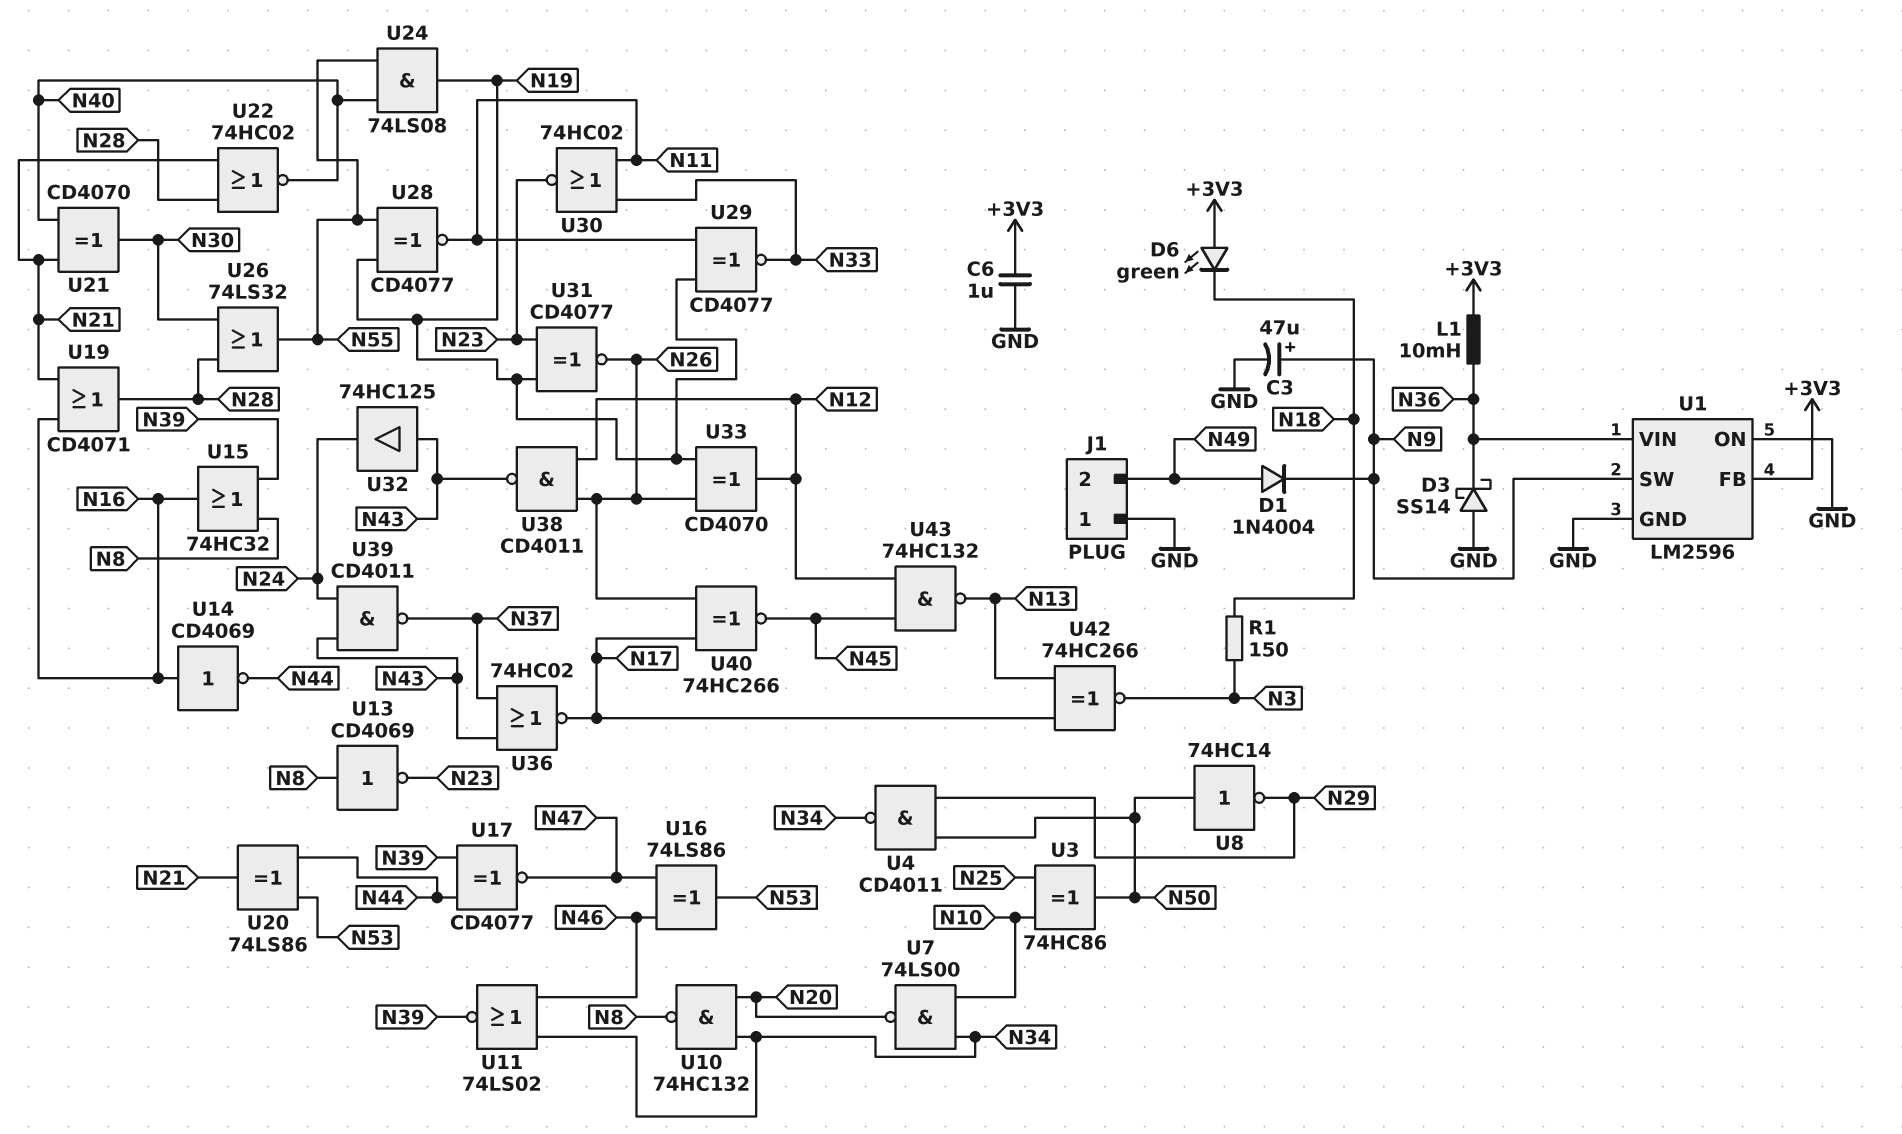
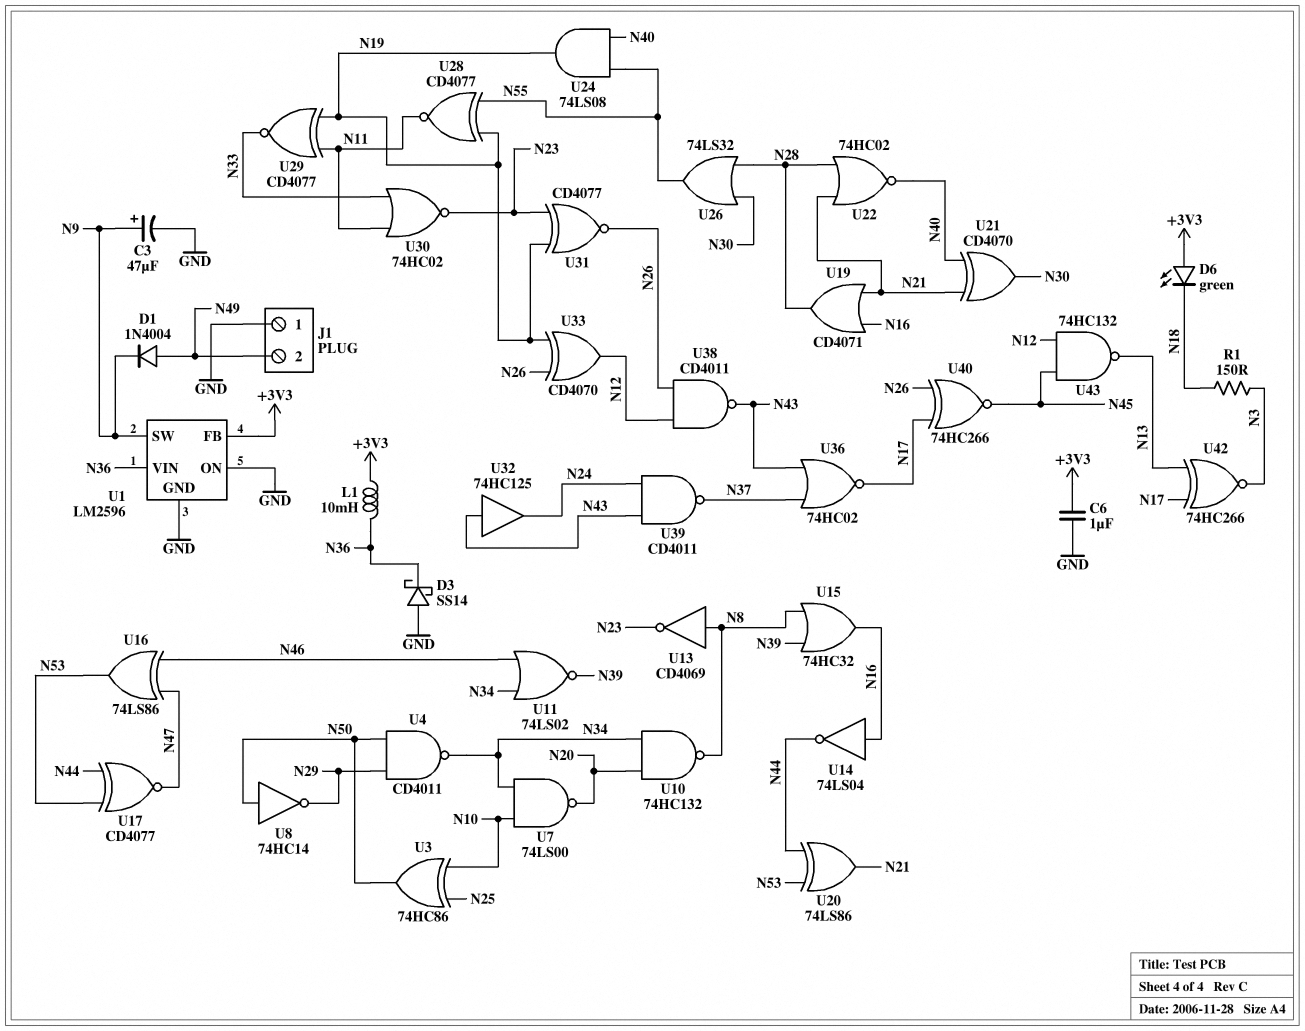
U14: NOT CD4069 (in N16, out N44) -> NOT 74LS04 (in N16, out N44)
U17: XNOR CD4077 (in N39, in N44, out N47) -> XNOR CD4077 (in N44, in N53, out N47)

